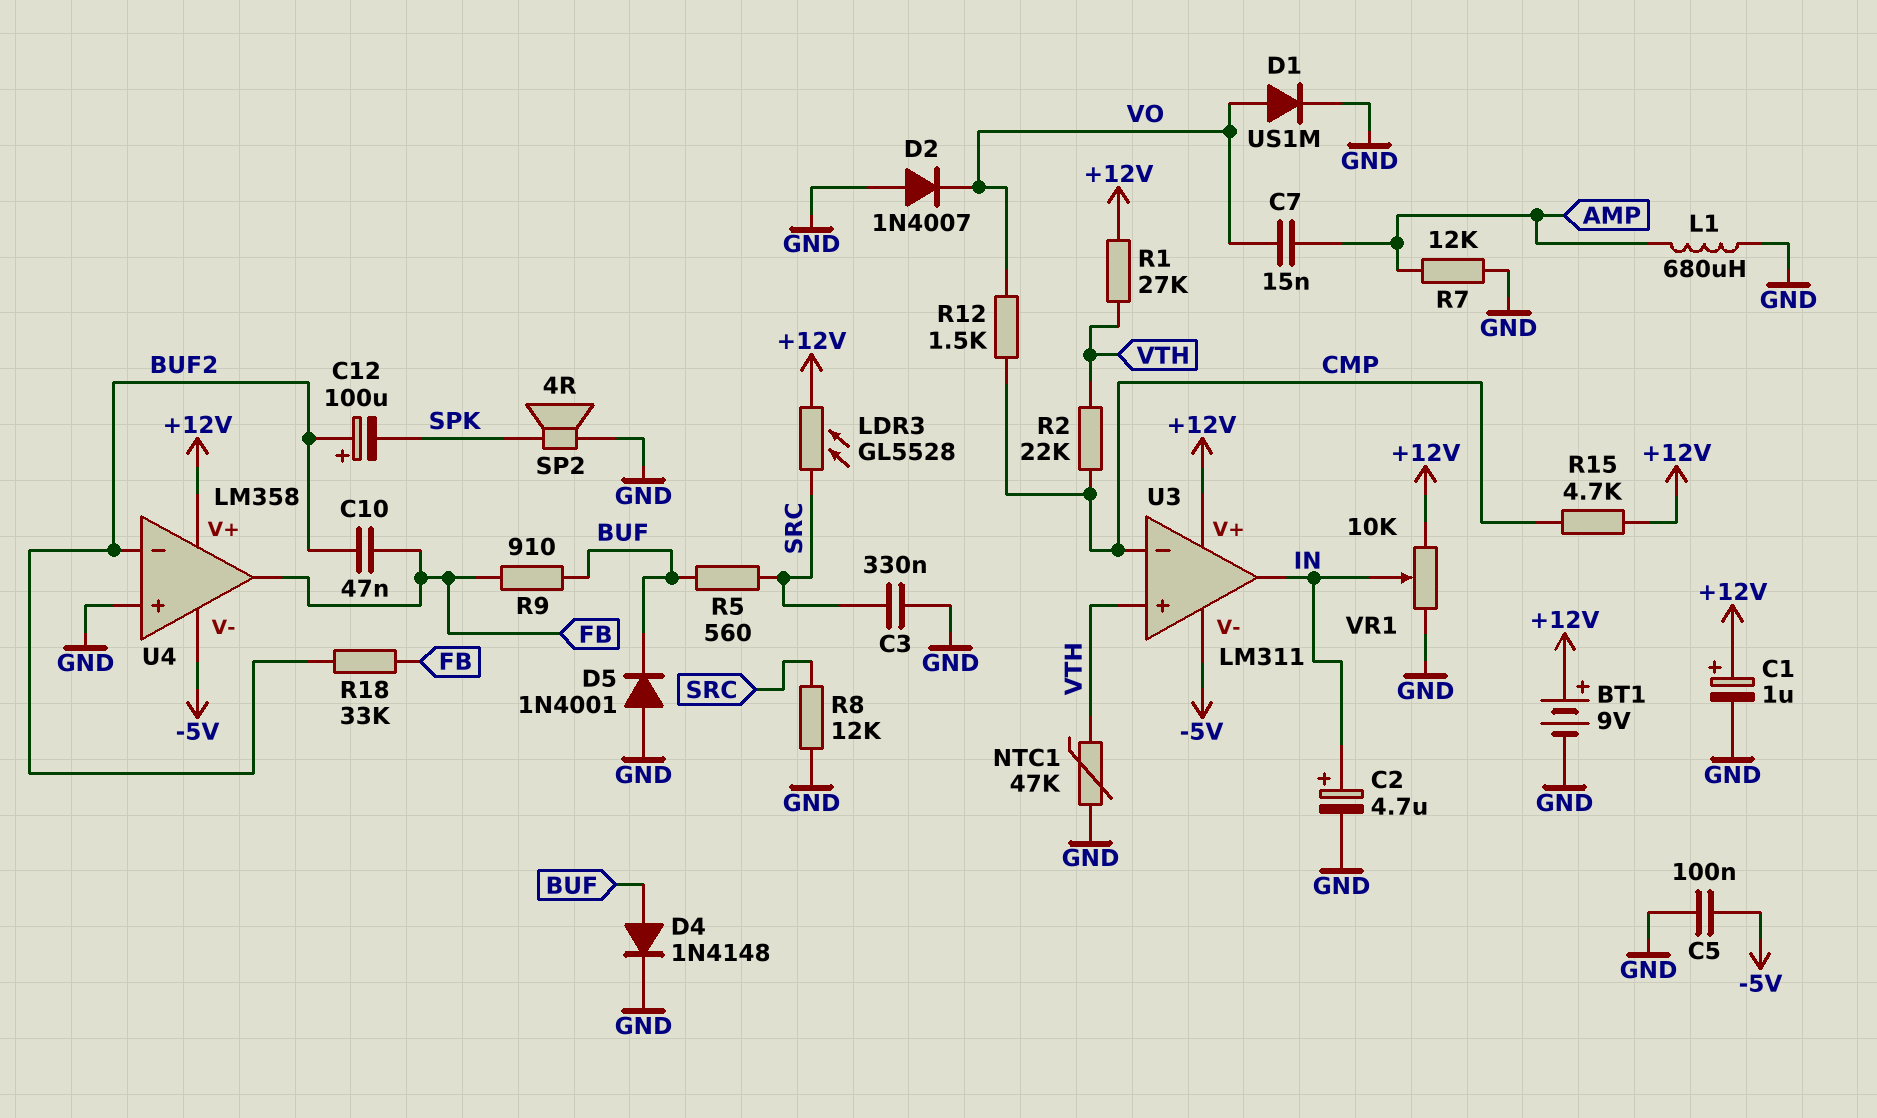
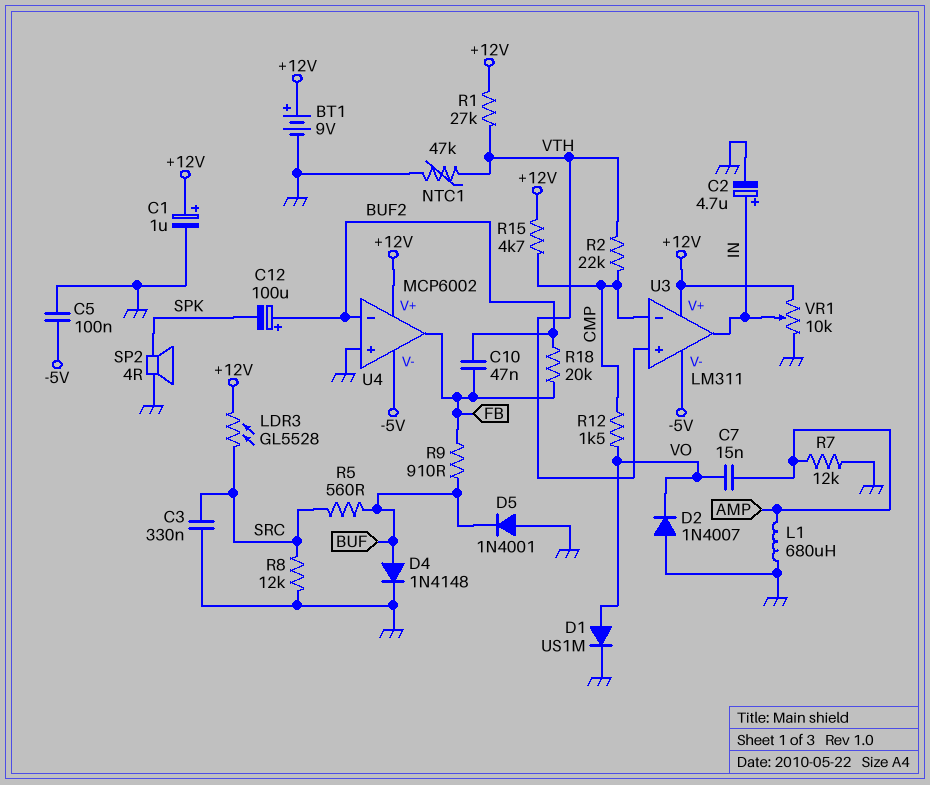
R18: 33k (BUF2, FB) -> 20k (BUF2, FB)
U4: LM358 -> MCP6002

